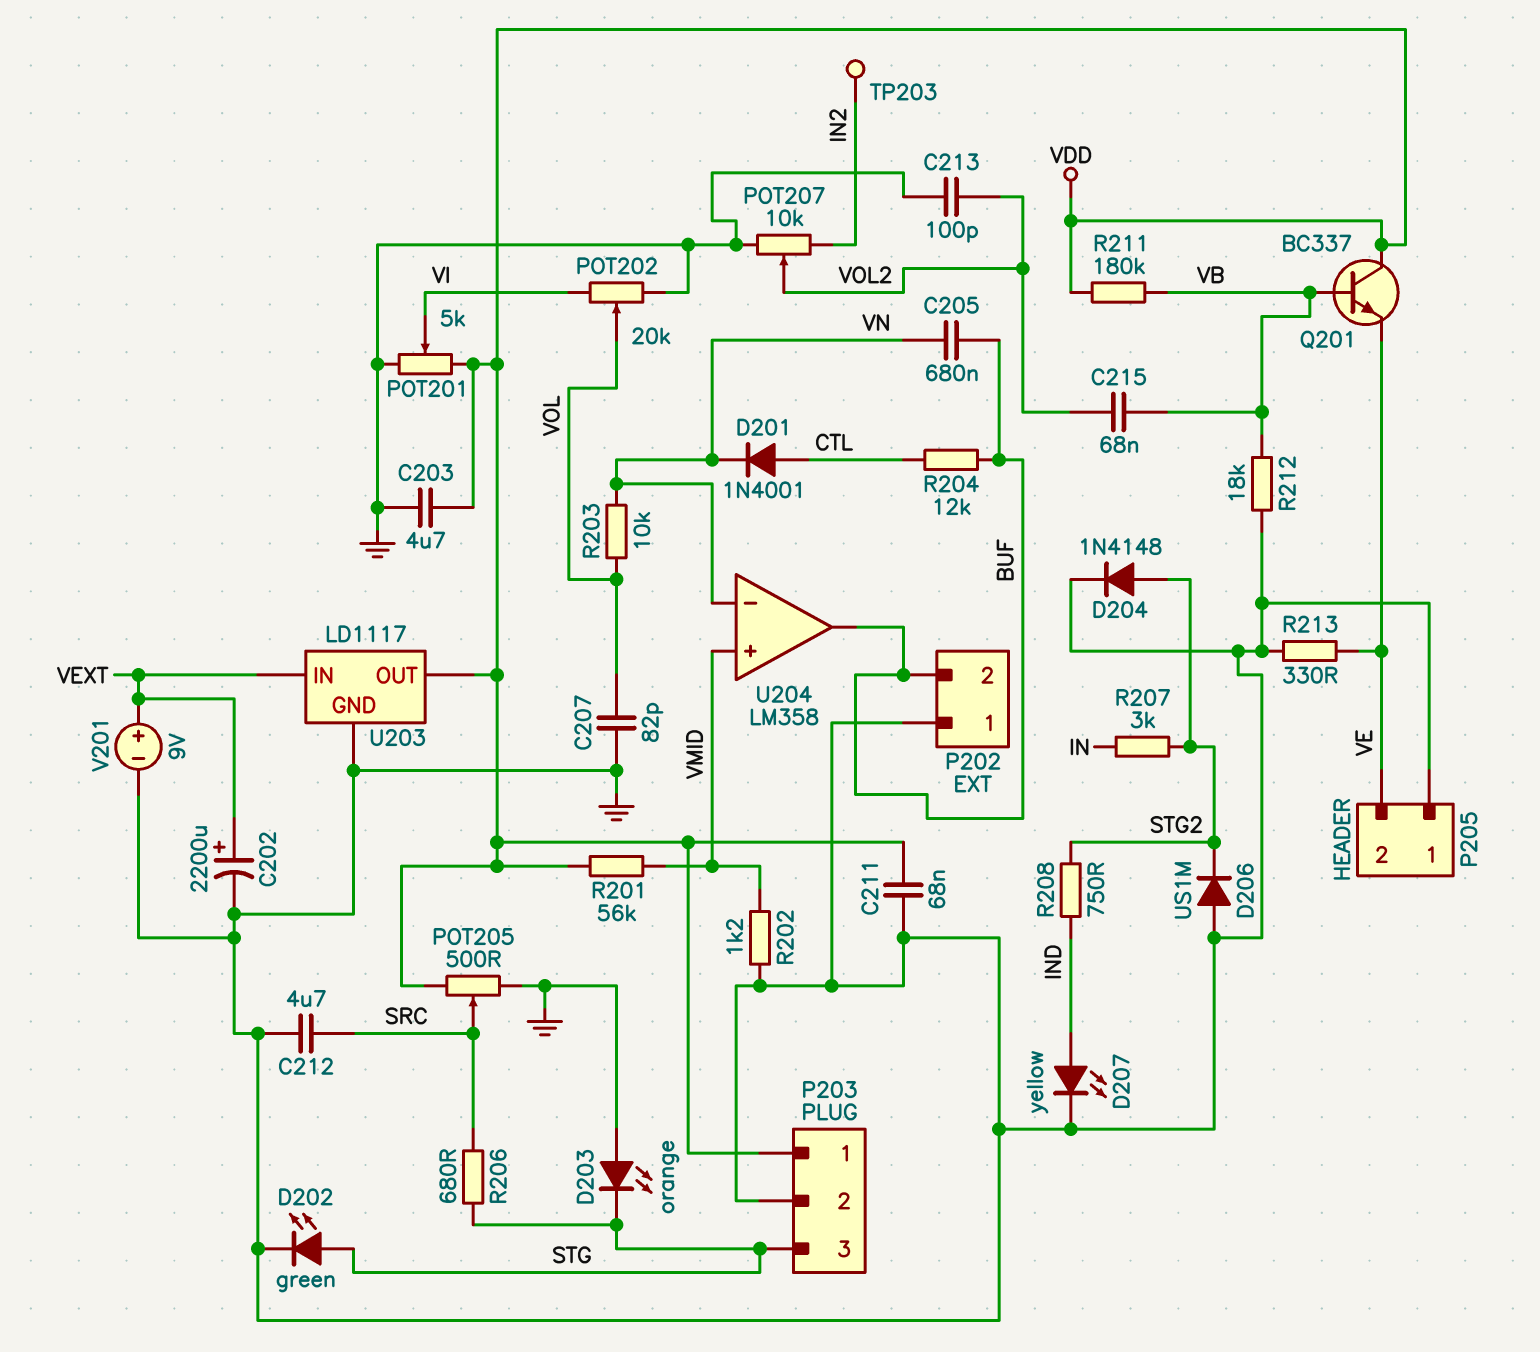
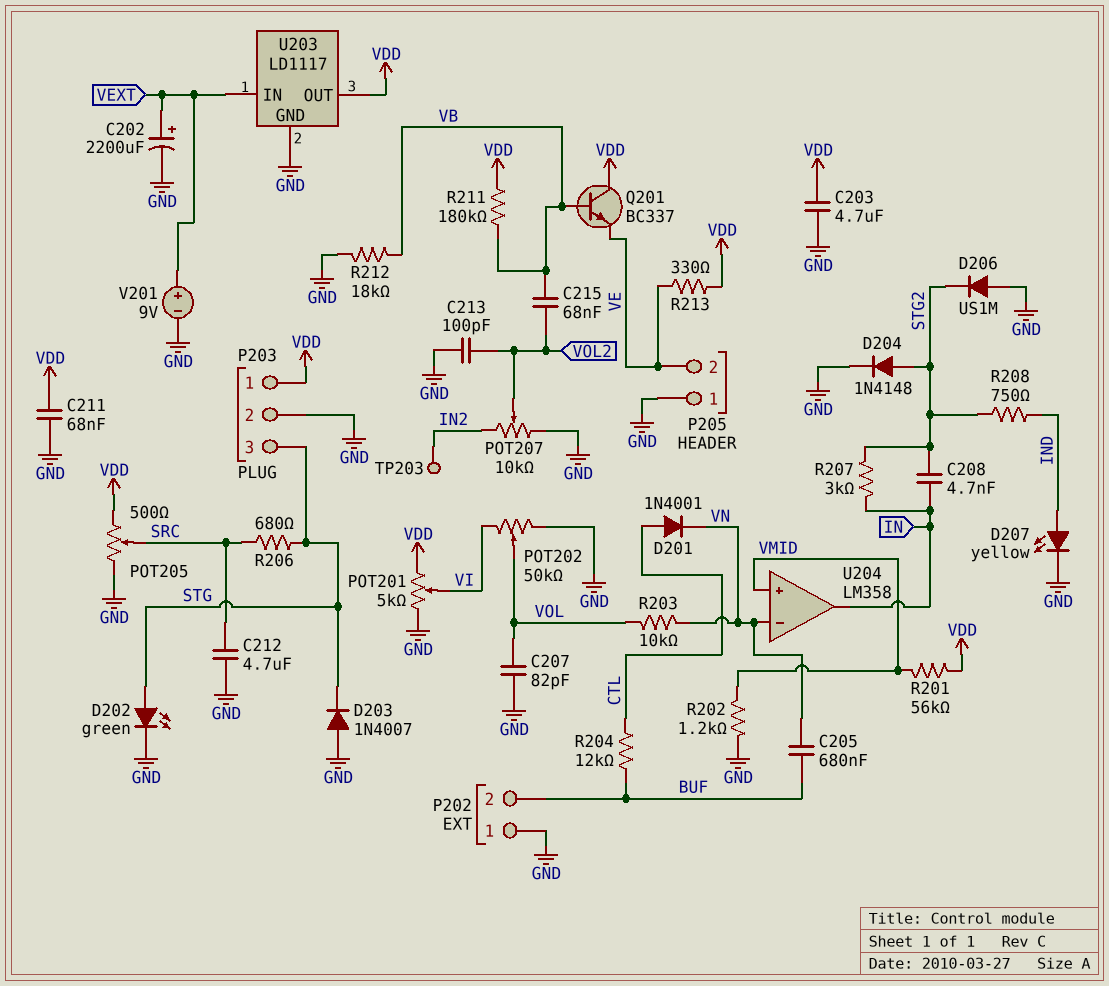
C208: none -> 4.7nF (IN, STG2)
D203: LED orange (A GND, K STG) -> diode 1N4007 (A GND, K STG)
POT202: 20k (GND, VI, wiper VOL) -> 50k (GND, VI, wiper VOL)
R213: 330 (GND, VE) -> 330 (VDD, VE)
U204 pin out: BUF -> IN

